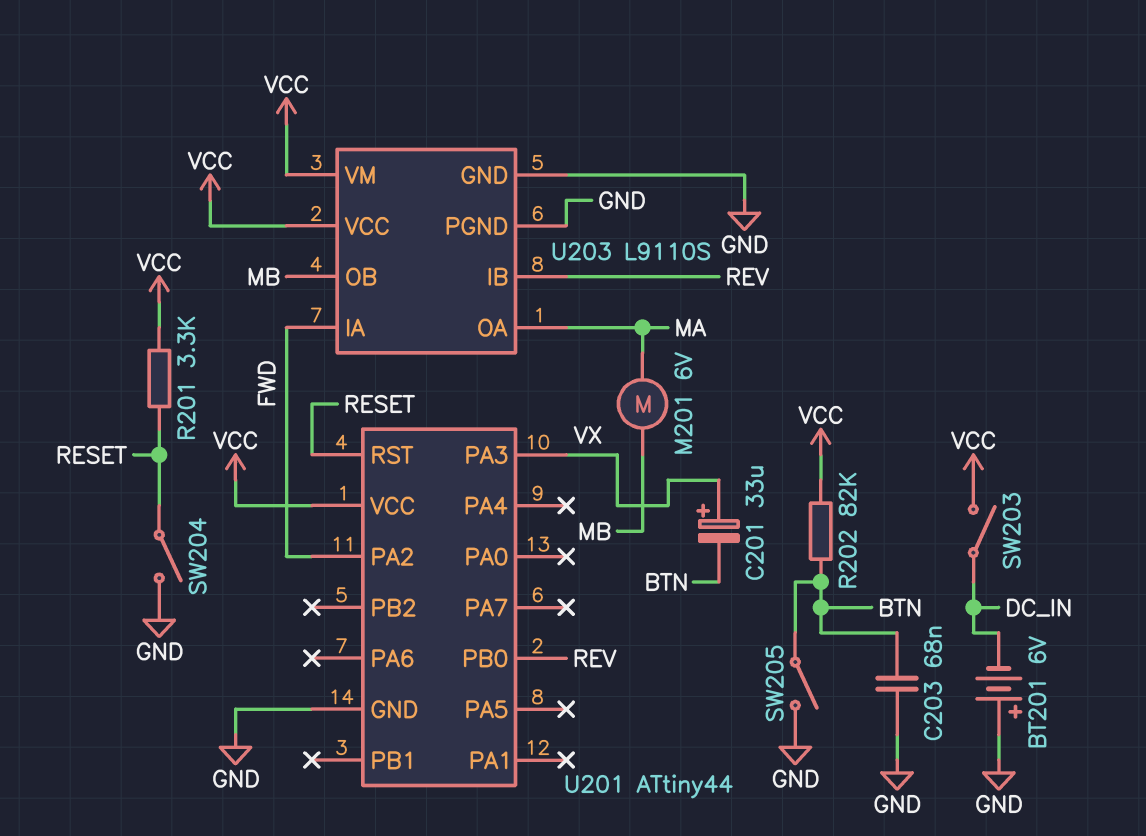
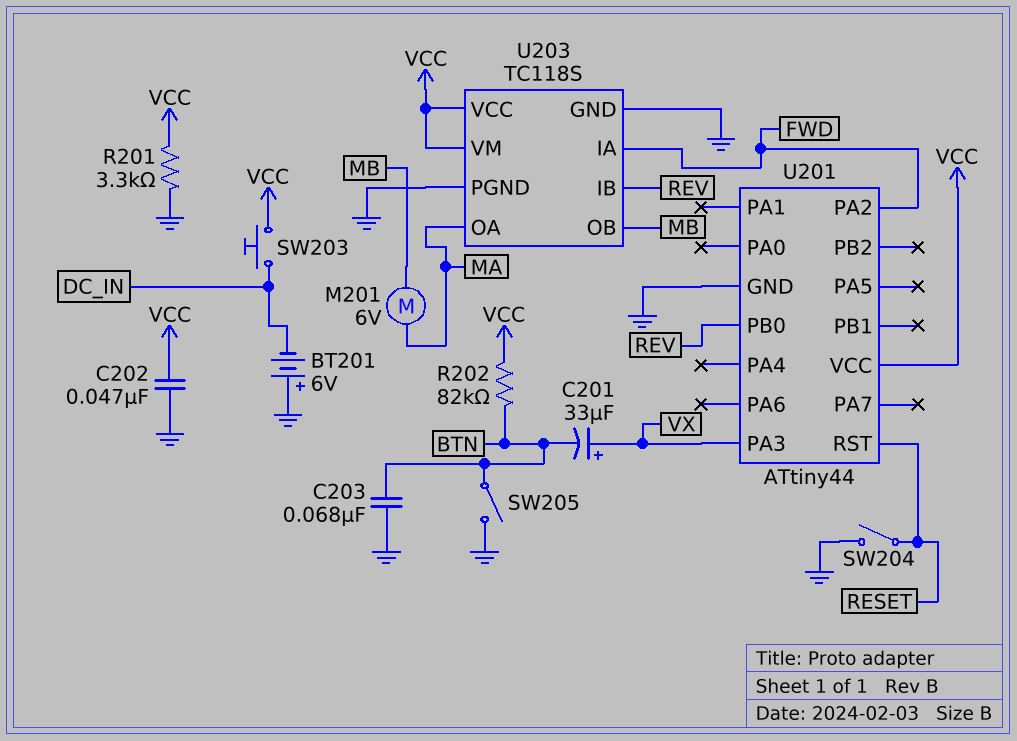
C202: none -> 47nF (GND, VCC)
R201: 3.3k (RESET, VCC) -> 3.3k (GND, VCC)
SW203: switch (DC_IN, VCC) -> button (DC_IN, VCC)
U203: L9110S -> TC118S

